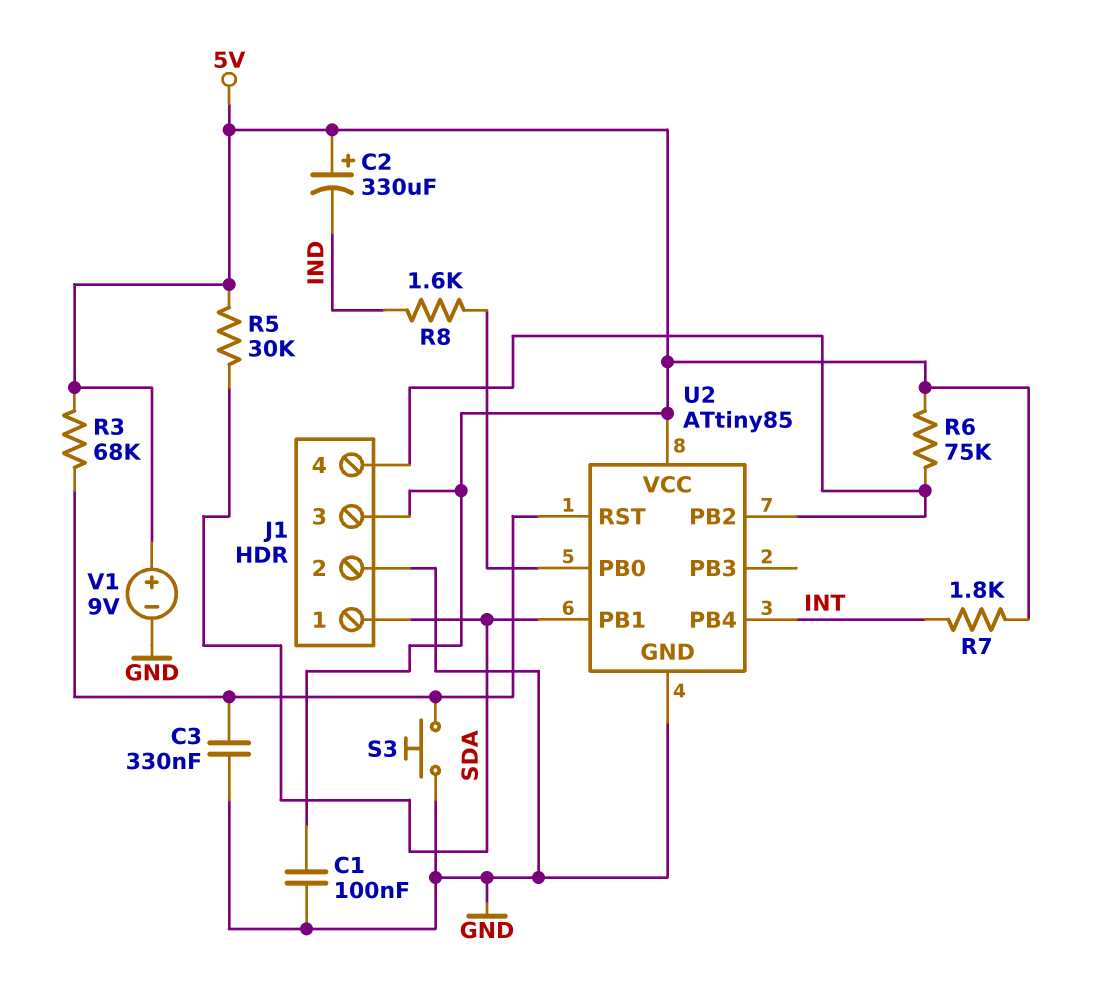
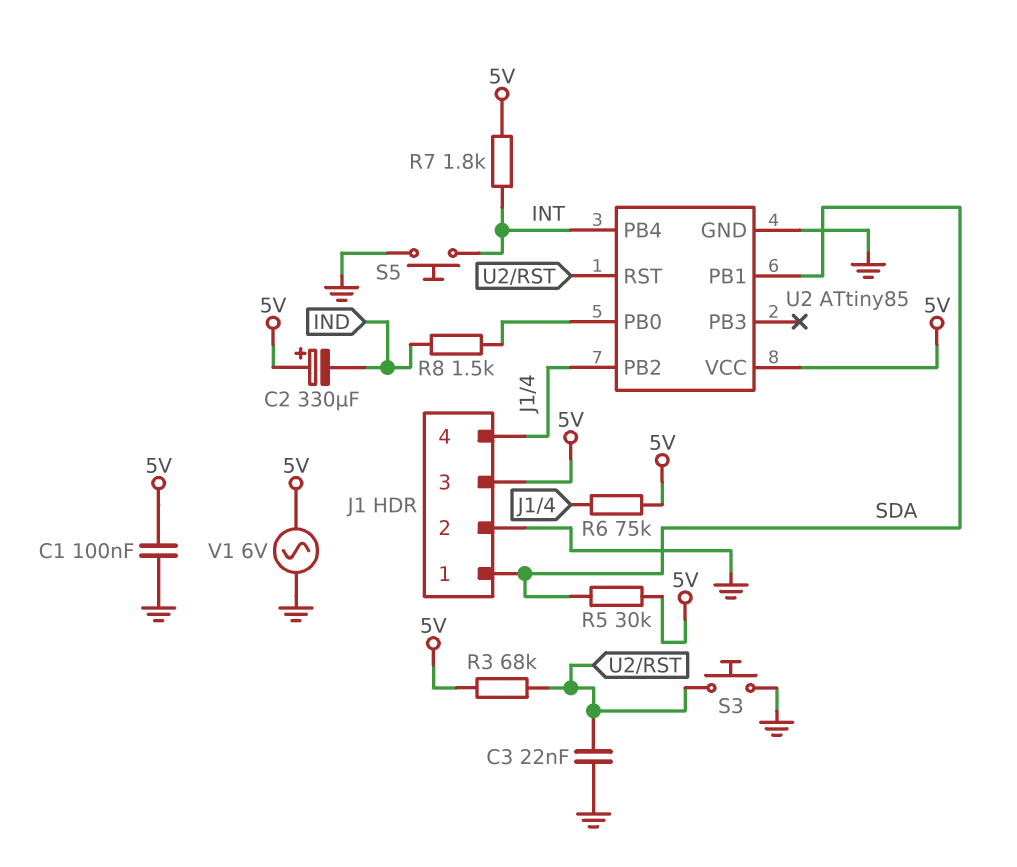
C3: 330nF (GND, U2/RST) -> 22nF (GND, U2/RST)
R8: 1.6k (IND, U2/PB0) -> 1.5k (IND, U2/PB0)
S5: none -> button (GND, INT)
V1: 9V (plus 5V, minus GND) -> AC 6V (5V, GND)

